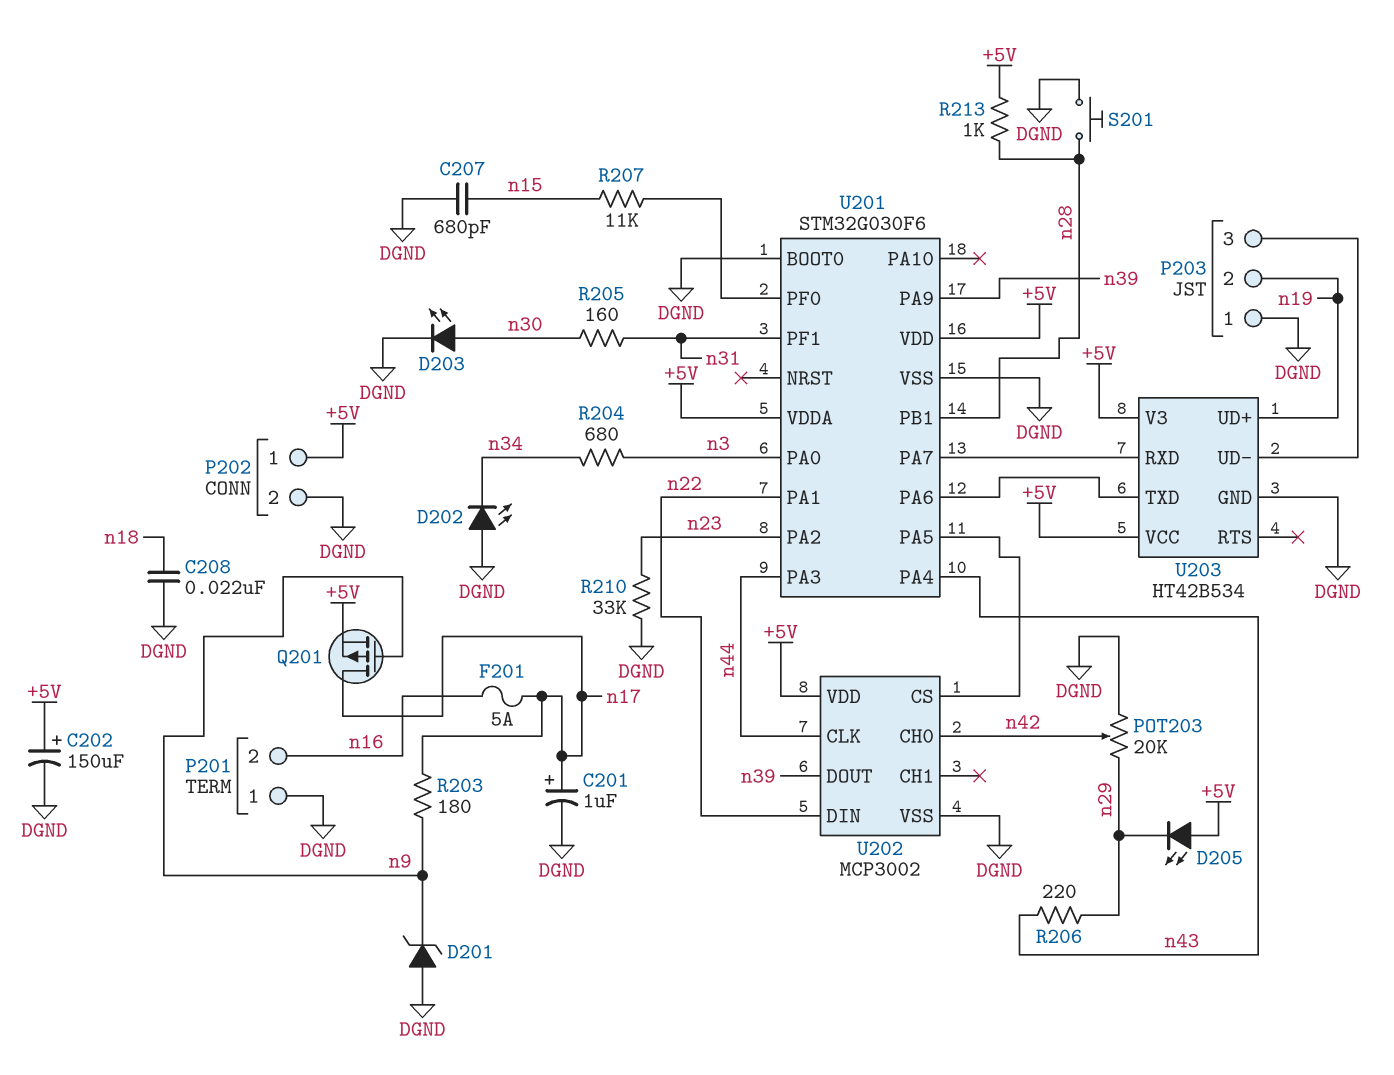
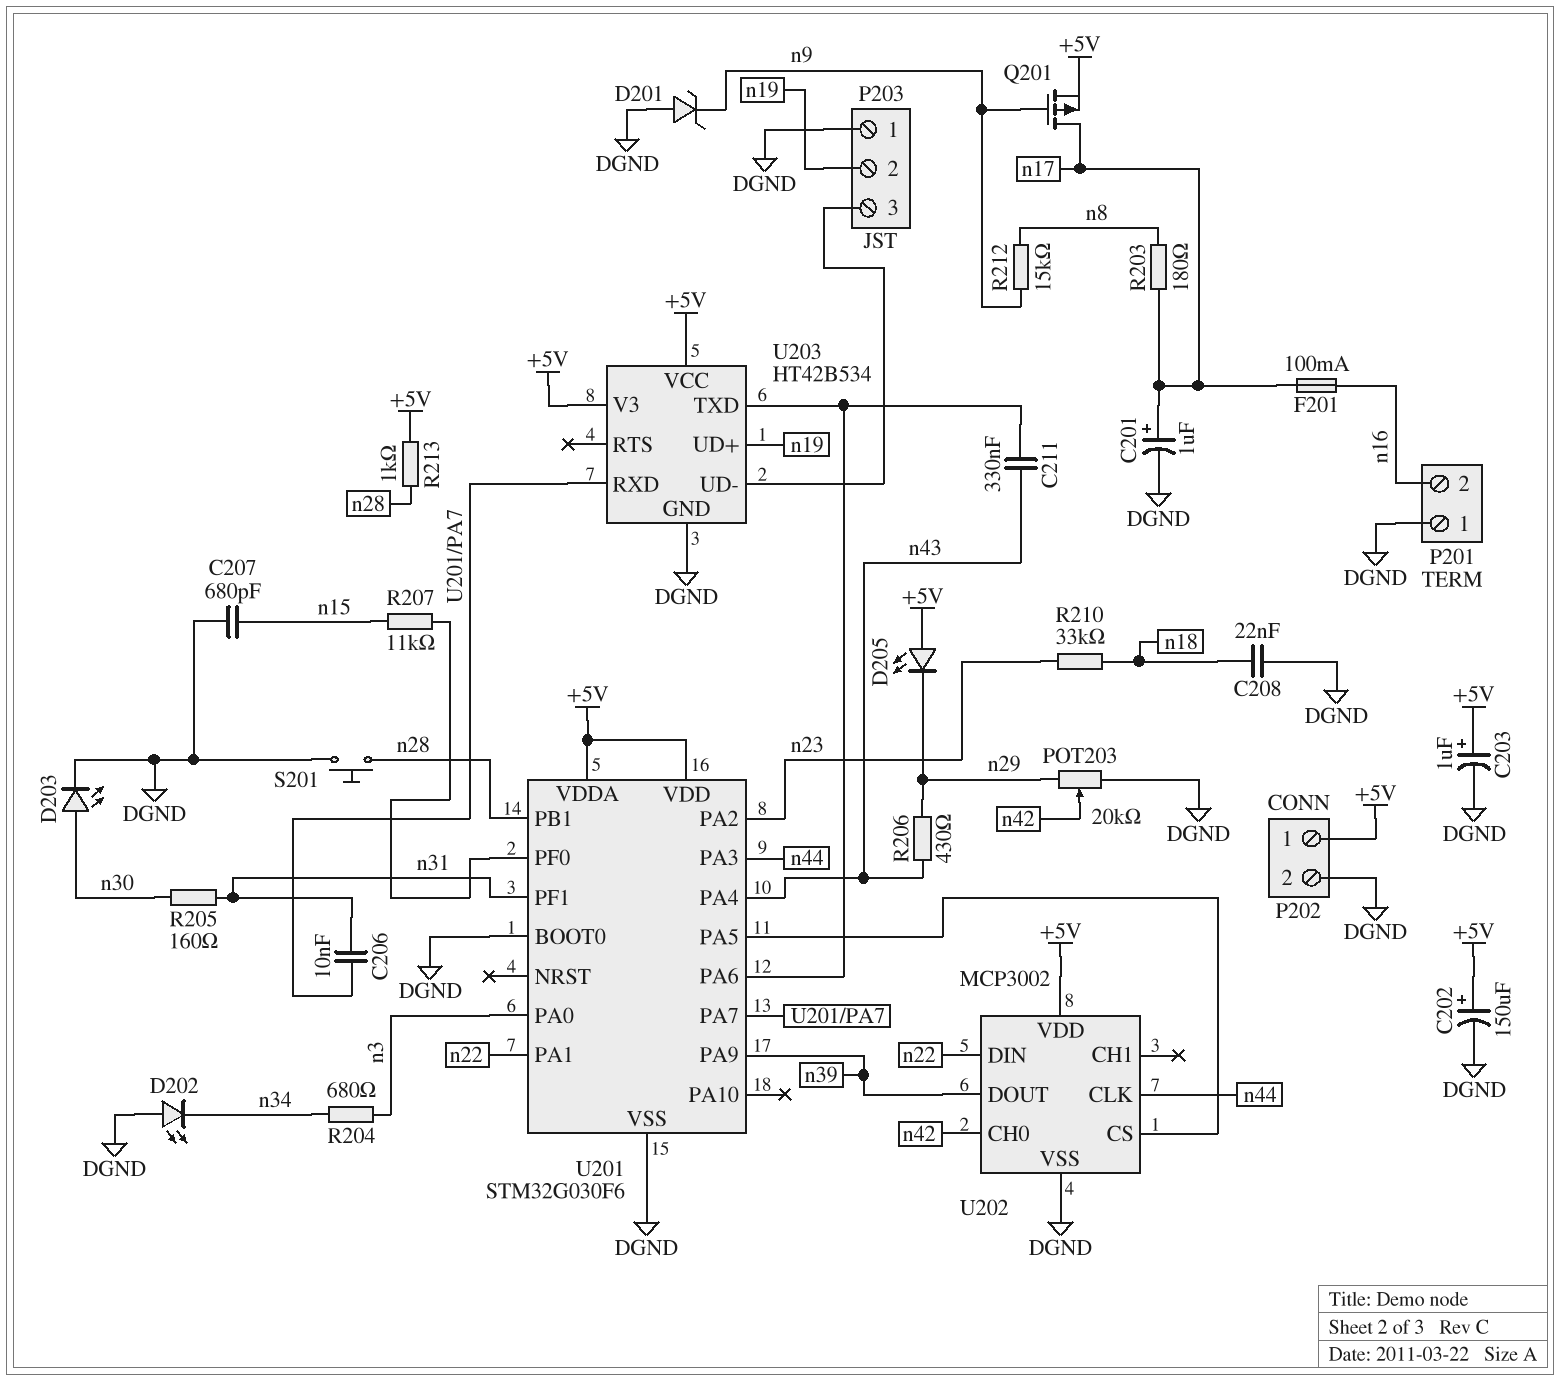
C203: none -> 1uF (plus +5V, minus DGND)
C206: none -> 10nF (U201/PA7, n31)
C211: none -> 330nF (U201/PA6, n43)
F201: 5A (n16, n17) -> 100mA (n16, n17)
R203: 180 (n9, n17) -> 180 (n8, n17)
R206: 220 (n29, n43) -> 430 (n29, n43)
R210: 33k (DGND, n23) -> 33k (n18, n23)
R212: none -> 15k (n8, n9)

